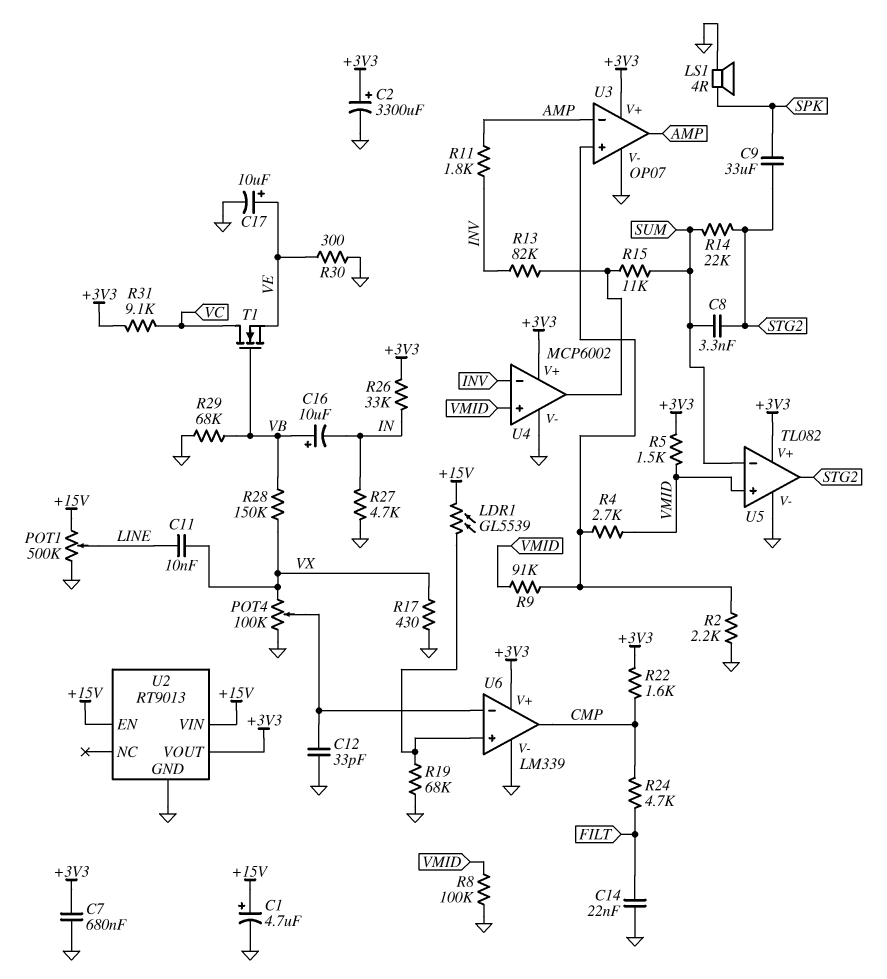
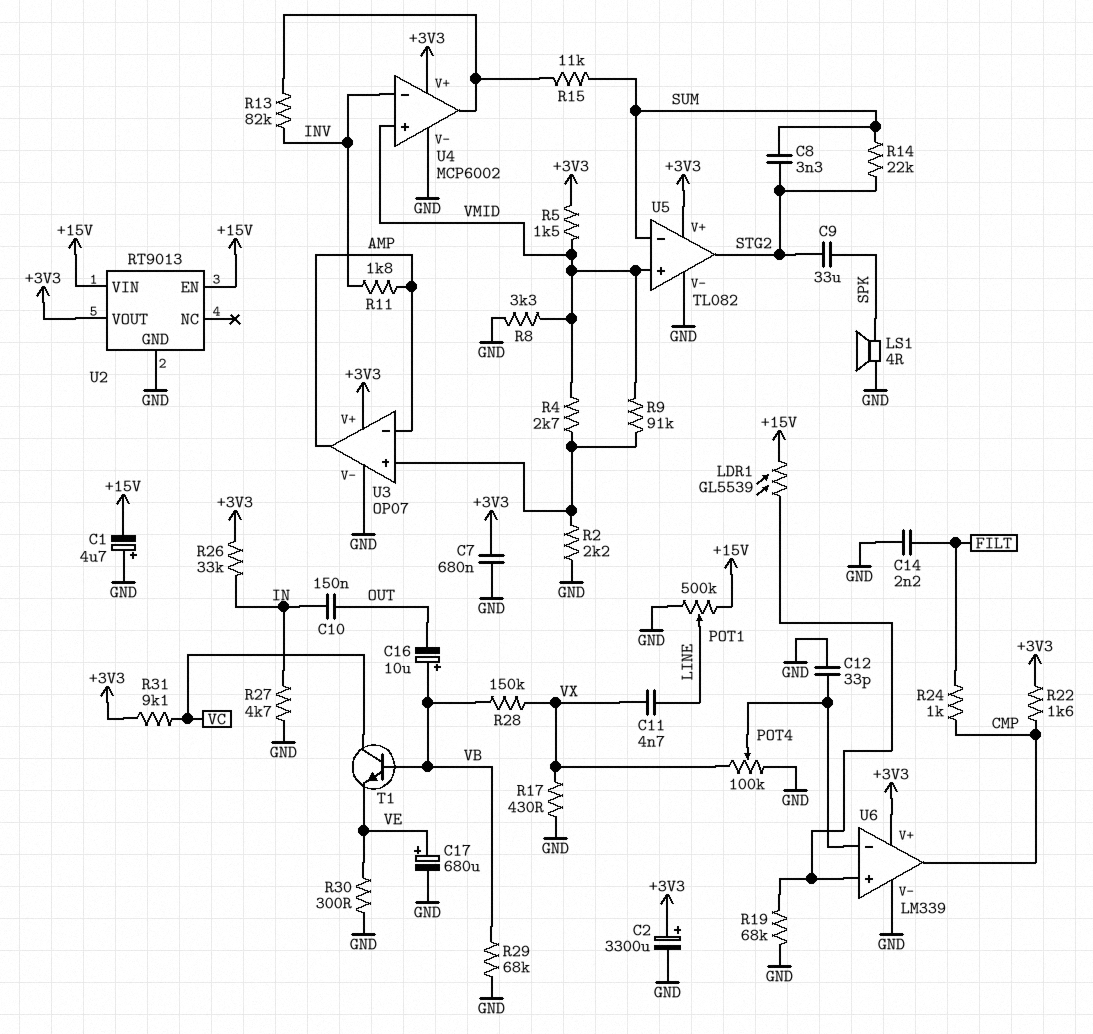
C1: 4.7uF (plus +15V, minus GND) -> 4.7uF (plus GND, minus +15V)
C10: none -> 150nF (IN, OUT)
C11: 10nF (LINE, VX) -> 4.7nF (LINE, VX)
C14: 22nF (FILT, GND) -> 2.2nF (FILT, GND)
C16: 10uF (plus VB, minus IN) -> 10uF (plus VB, minus OUT)
C17: 10uF (plus VE, minus GND) -> 680uF (plus VE, minus GND)
R8: 100k (GND, VMID) -> 3.3k (GND, VMID)
R24: 4.7k (CMP, FILT) -> 1k (CMP, FILT)
T1: NMOS (G VB, D VC, S VE) -> NPN (B VB, C VC, E VE)

